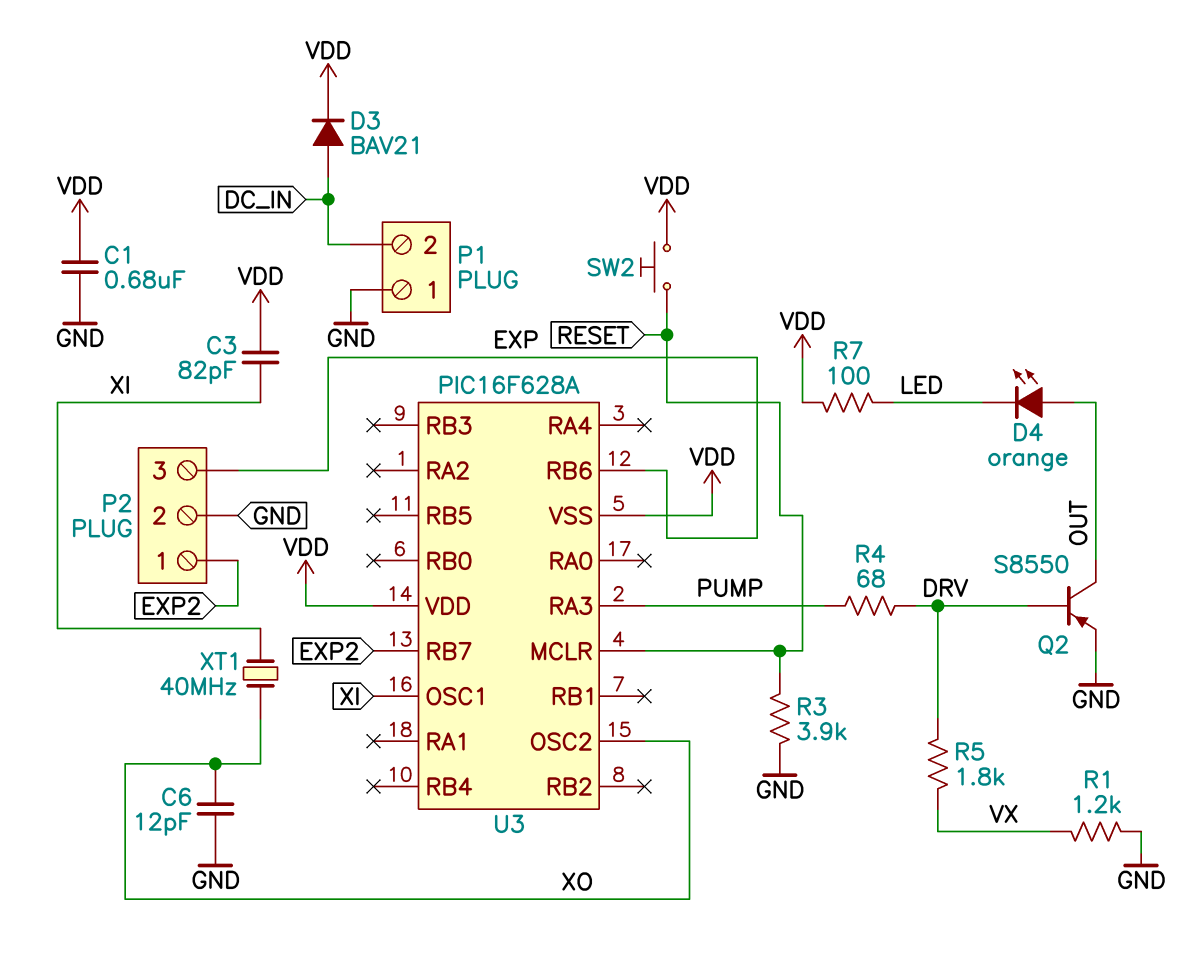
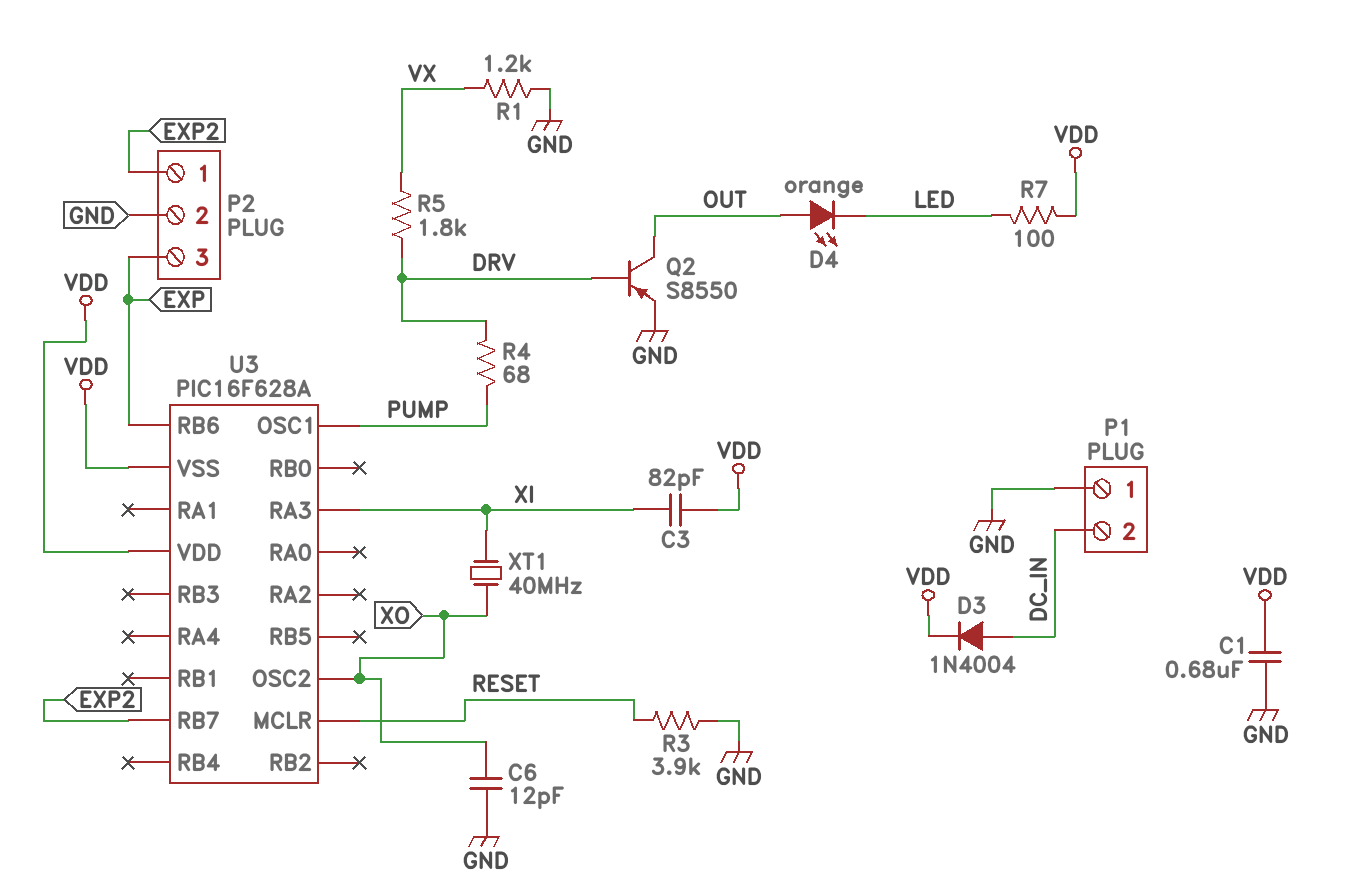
D3: diode BAV21 (A DC_IN, K VDD) -> diode 1N4004 (A DC_IN, K VDD)
SW2: button (RESET, VDD) -> none
U3 pin OSC1: XI -> PUMP
U3 pin RA3: PUMP -> XI

